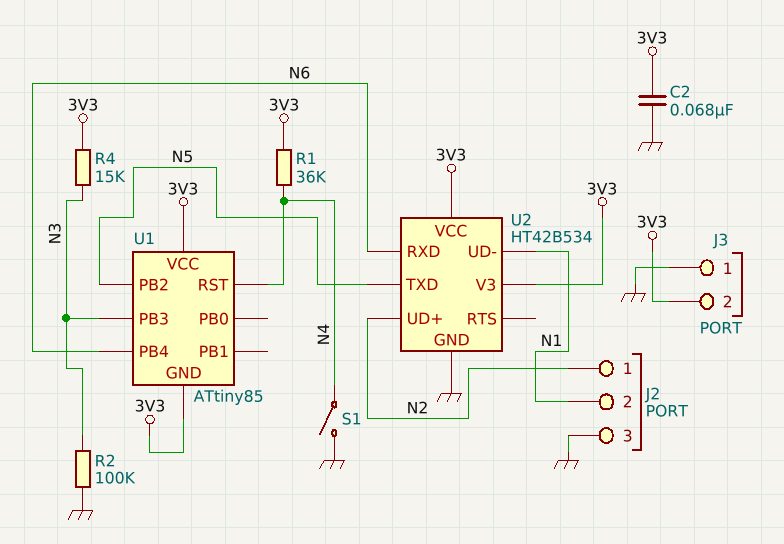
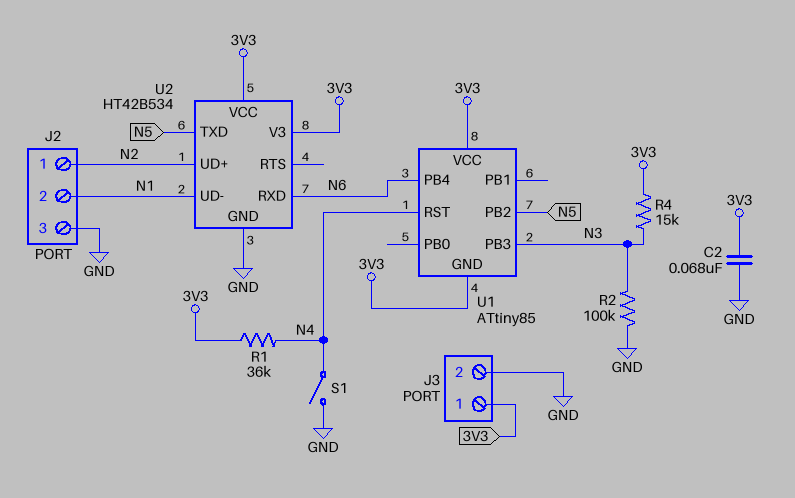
J3 pin 1: GND -> 3V3
J3 pin 2: 3V3 -> GND

